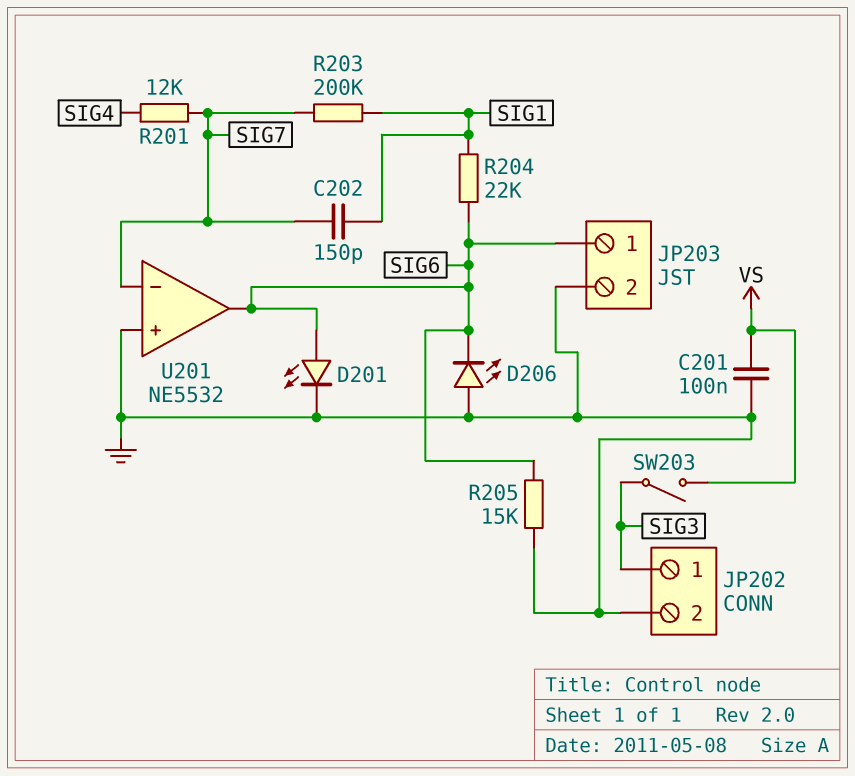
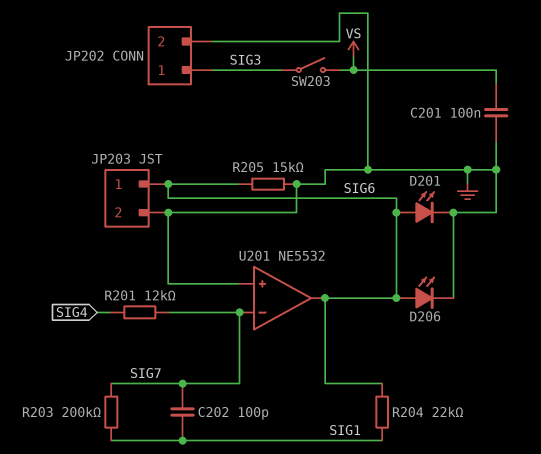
C202: 150pF (SIG1, SIG7) -> 100pF (SIG1, SIG7)
D206: LED (A GND, K SIG6) -> LED (A SIG6, K GND)

